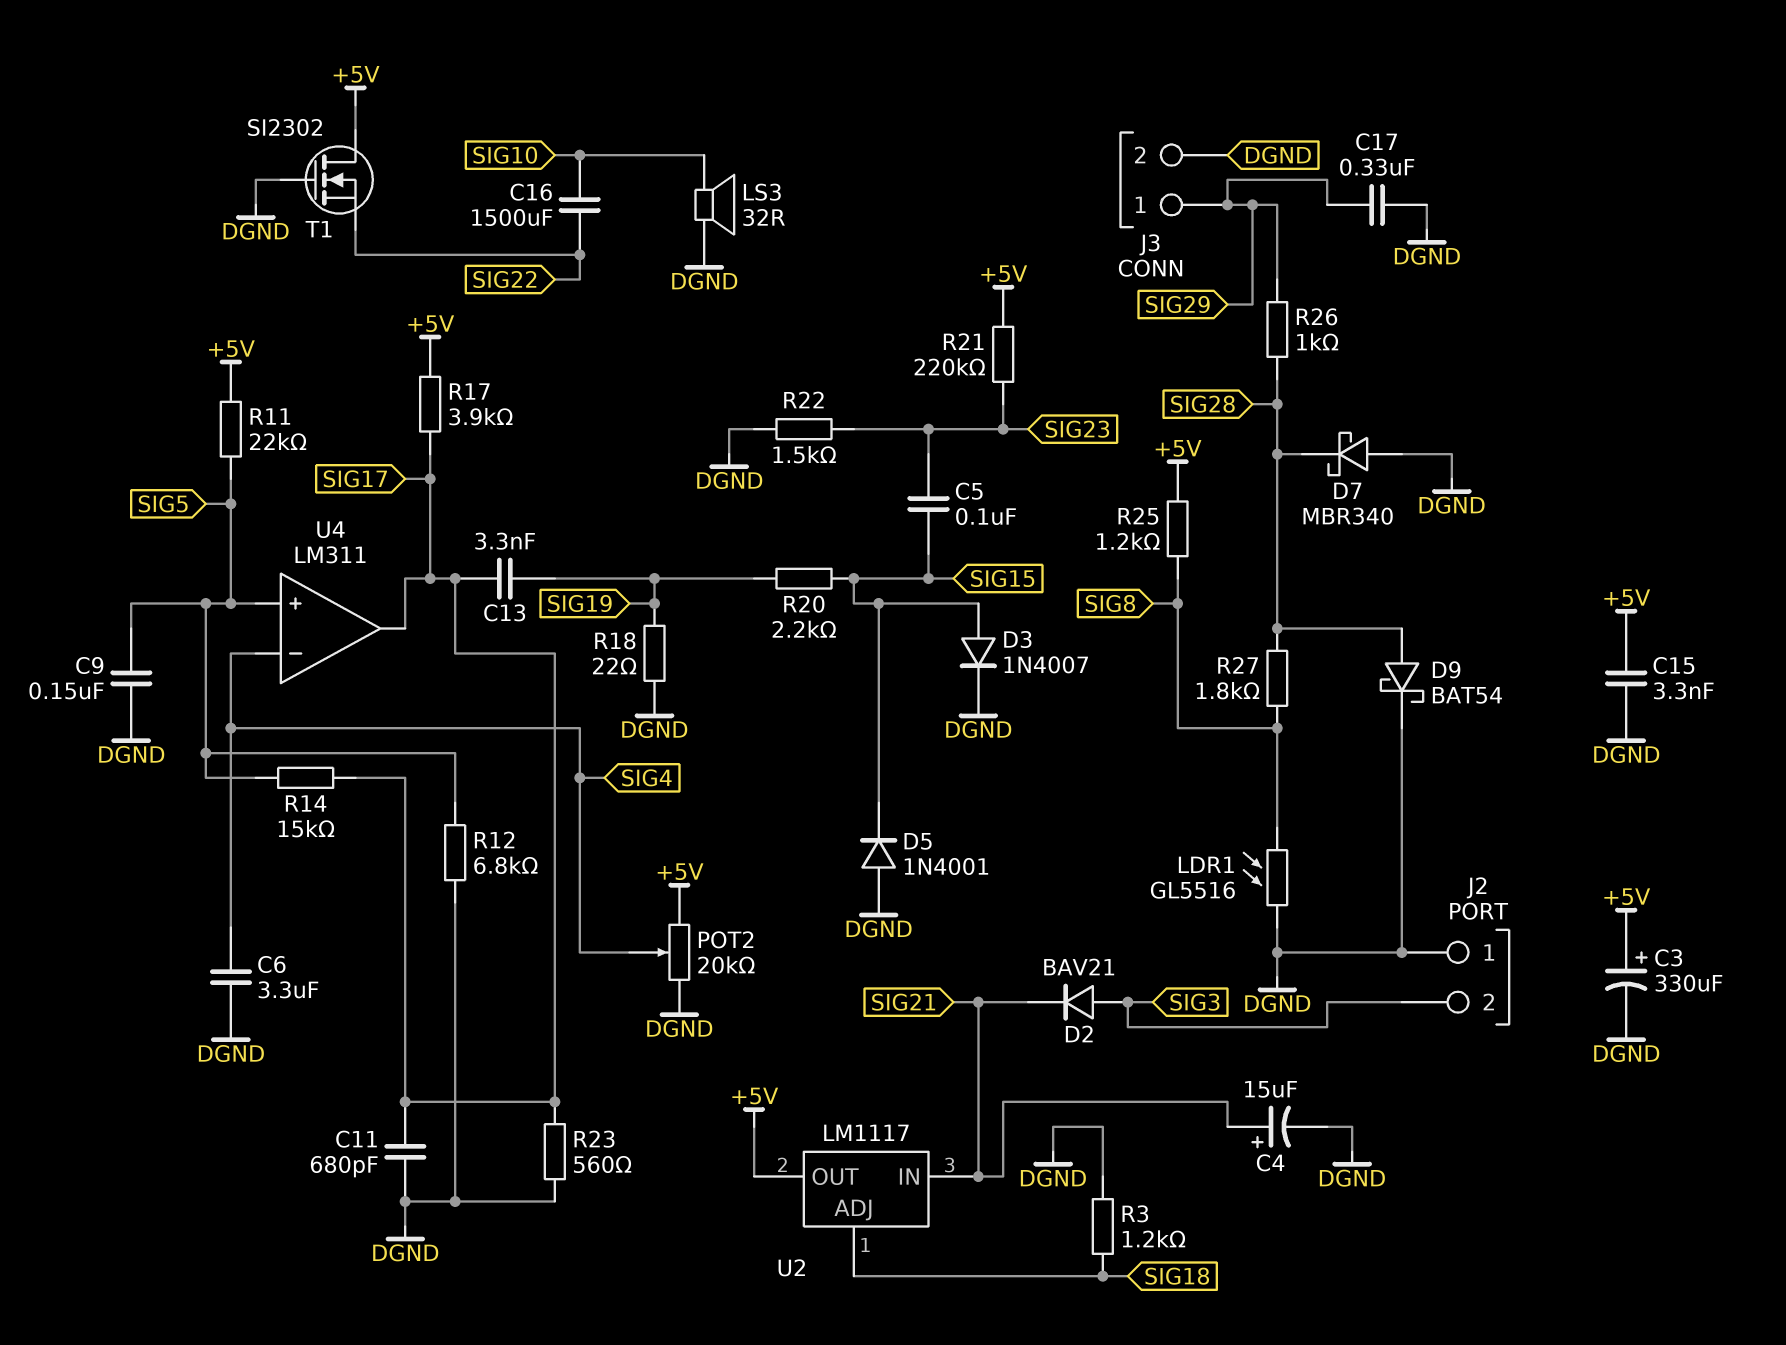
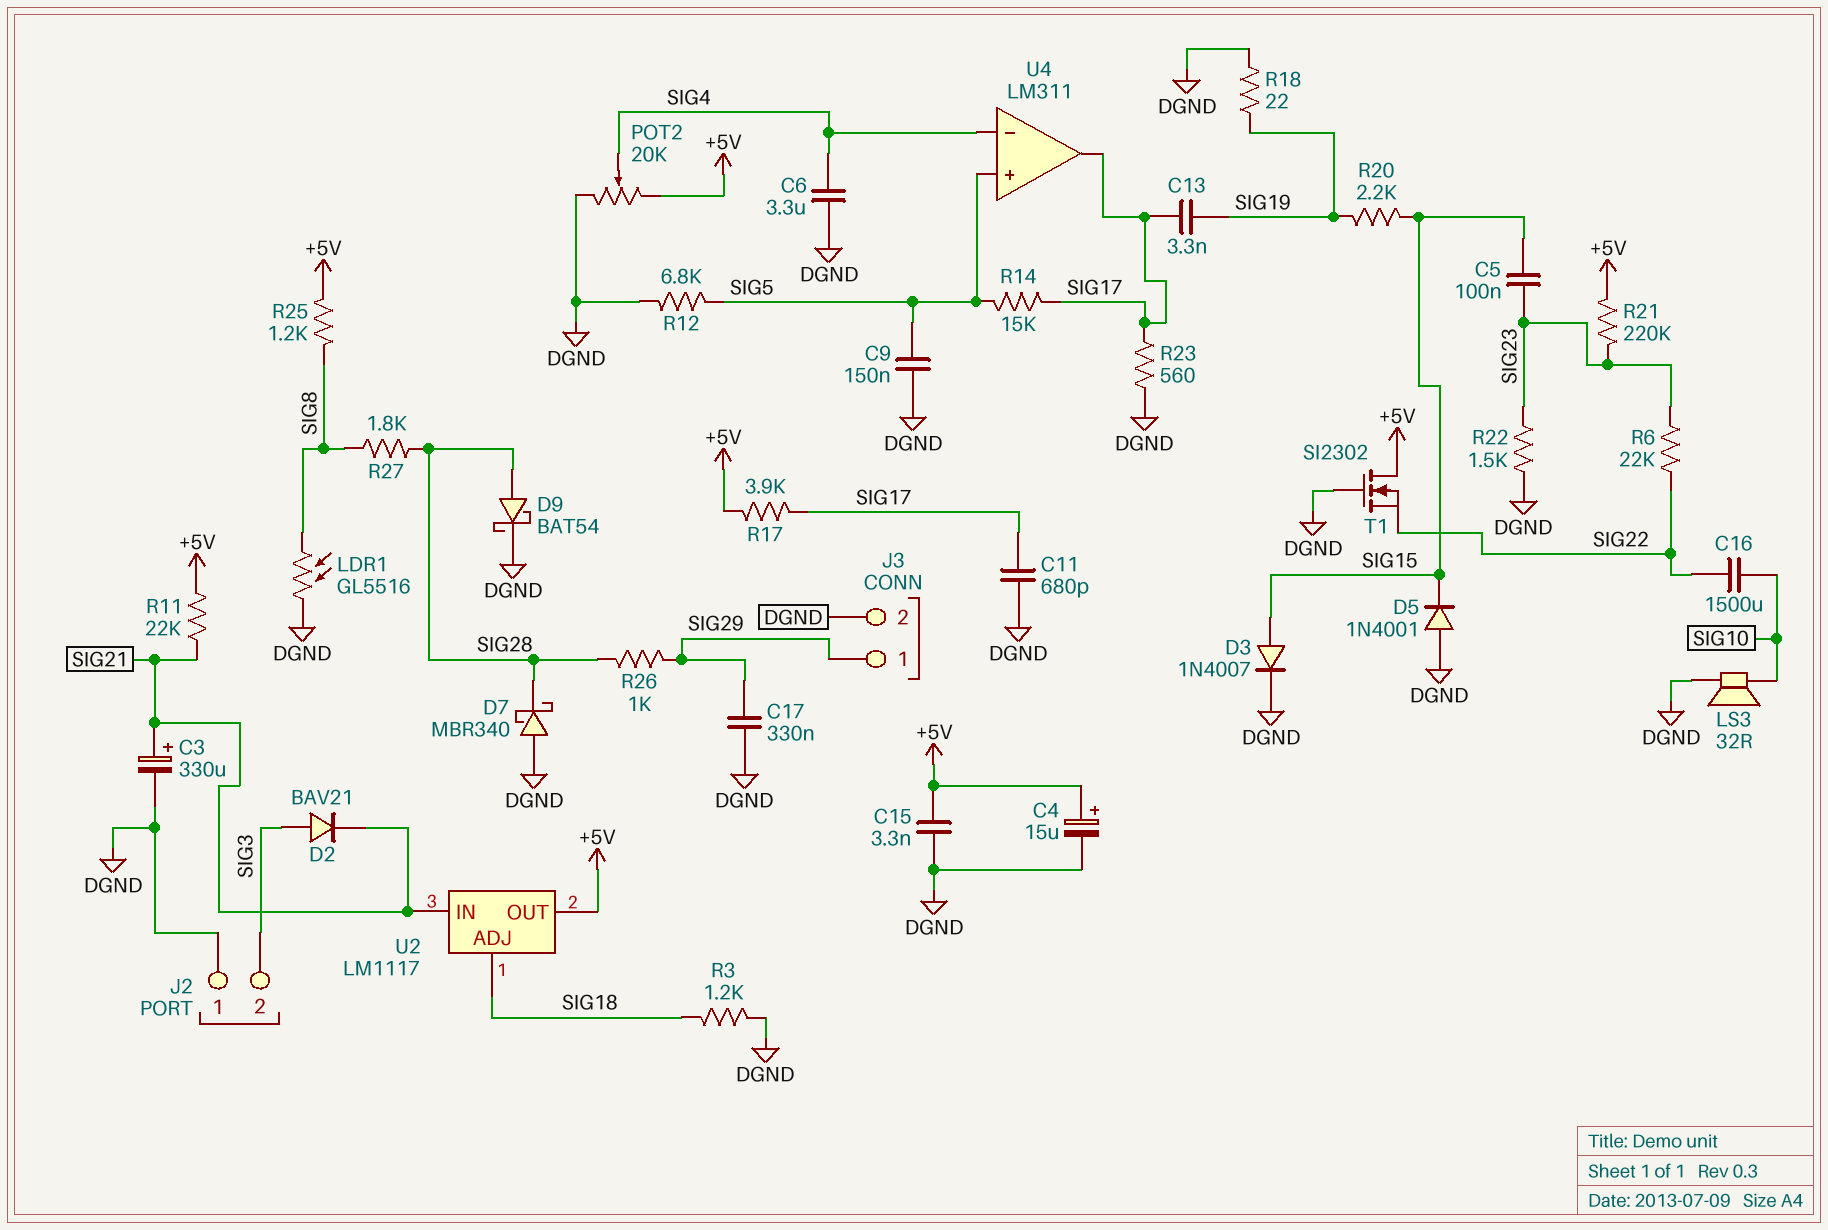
C3: 330uF (plus +5V, minus DGND) -> 330uF (plus SIG21, minus DGND)
C4: 15uF (plus SIG21, minus DGND) -> 15uF (plus +5V, minus DGND)
R6: none -> 22k (SIG22, SIG23)
R11: 22k (+5V, SIG5) -> 22k (+5V, SIG21)

